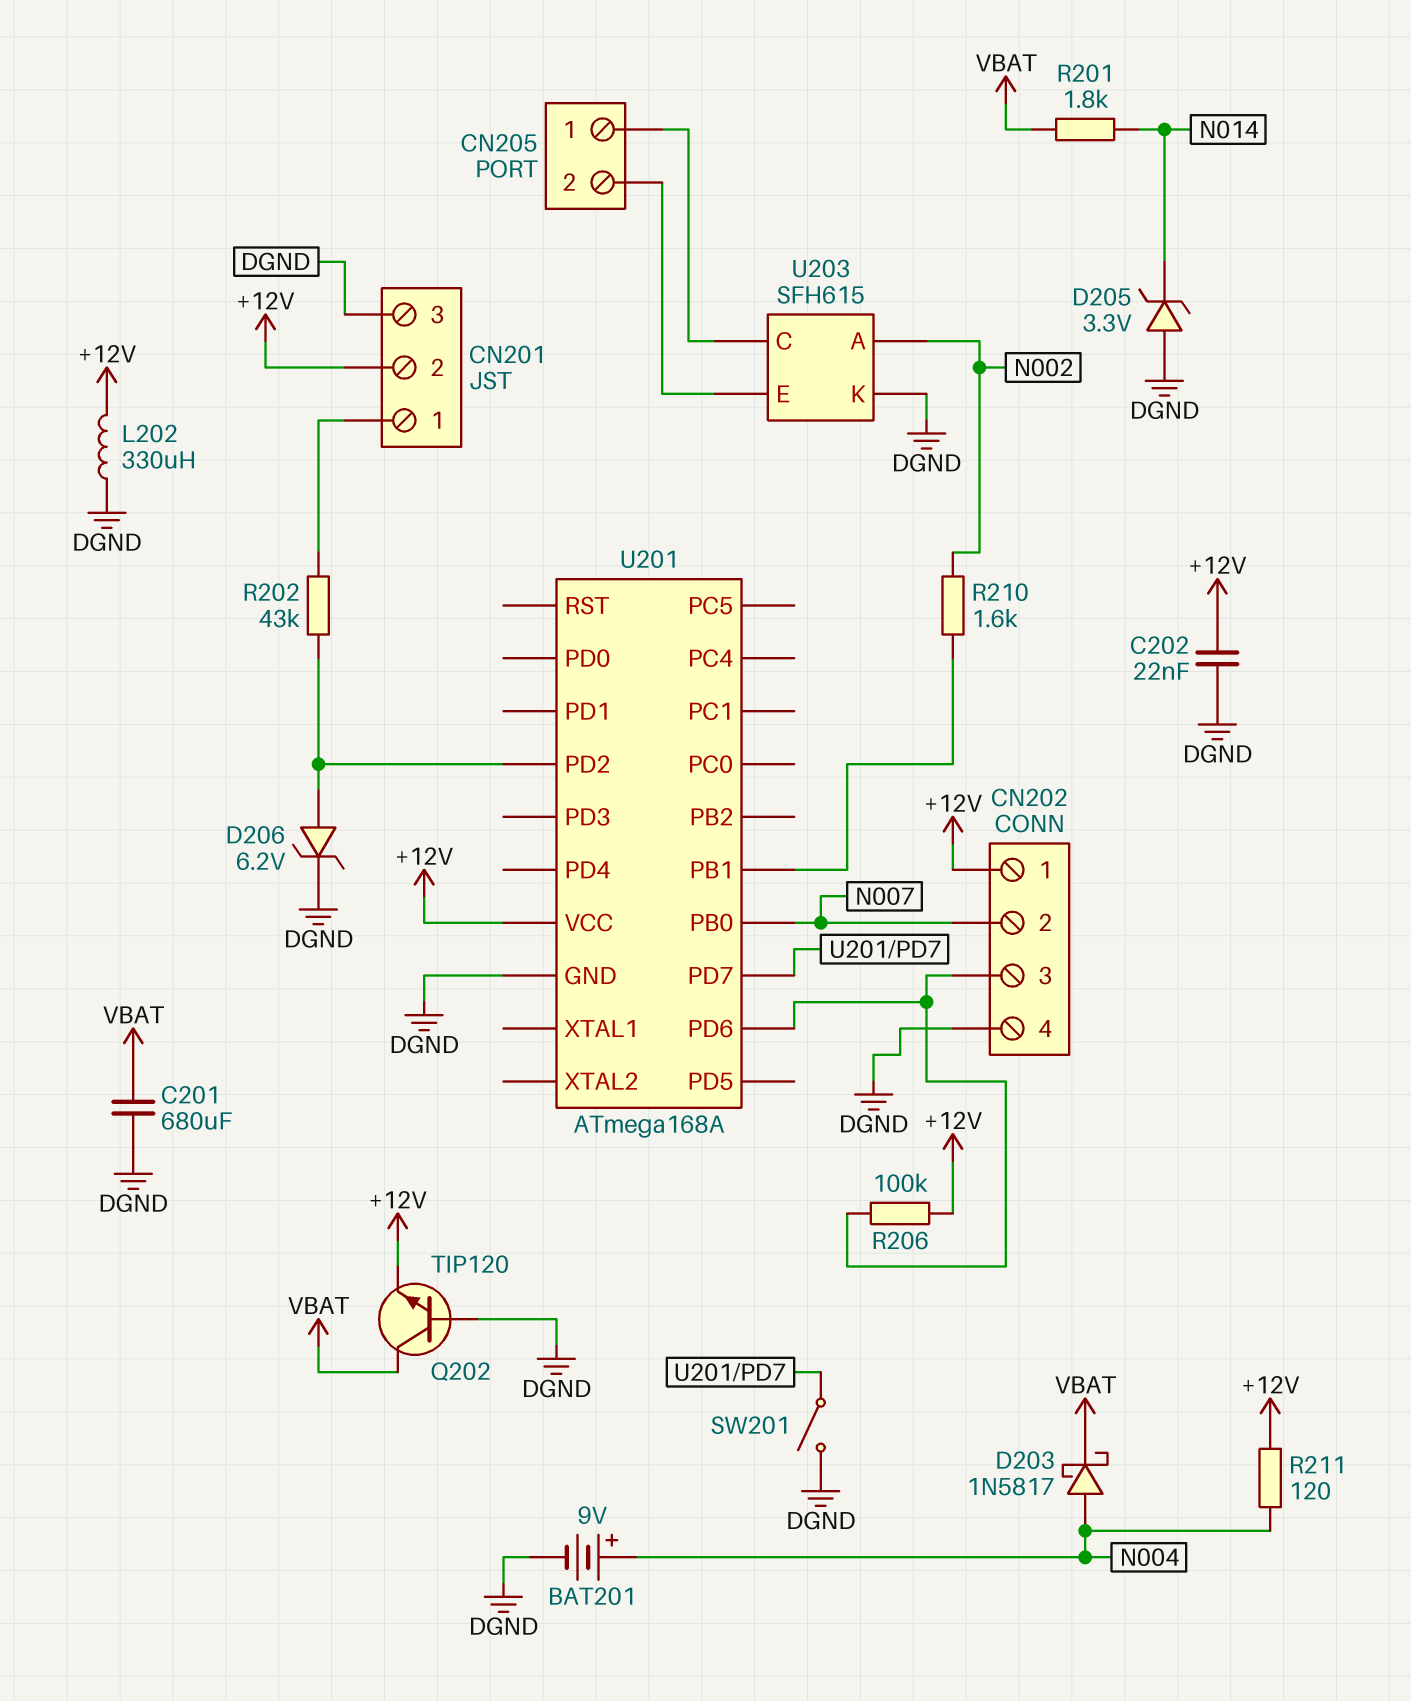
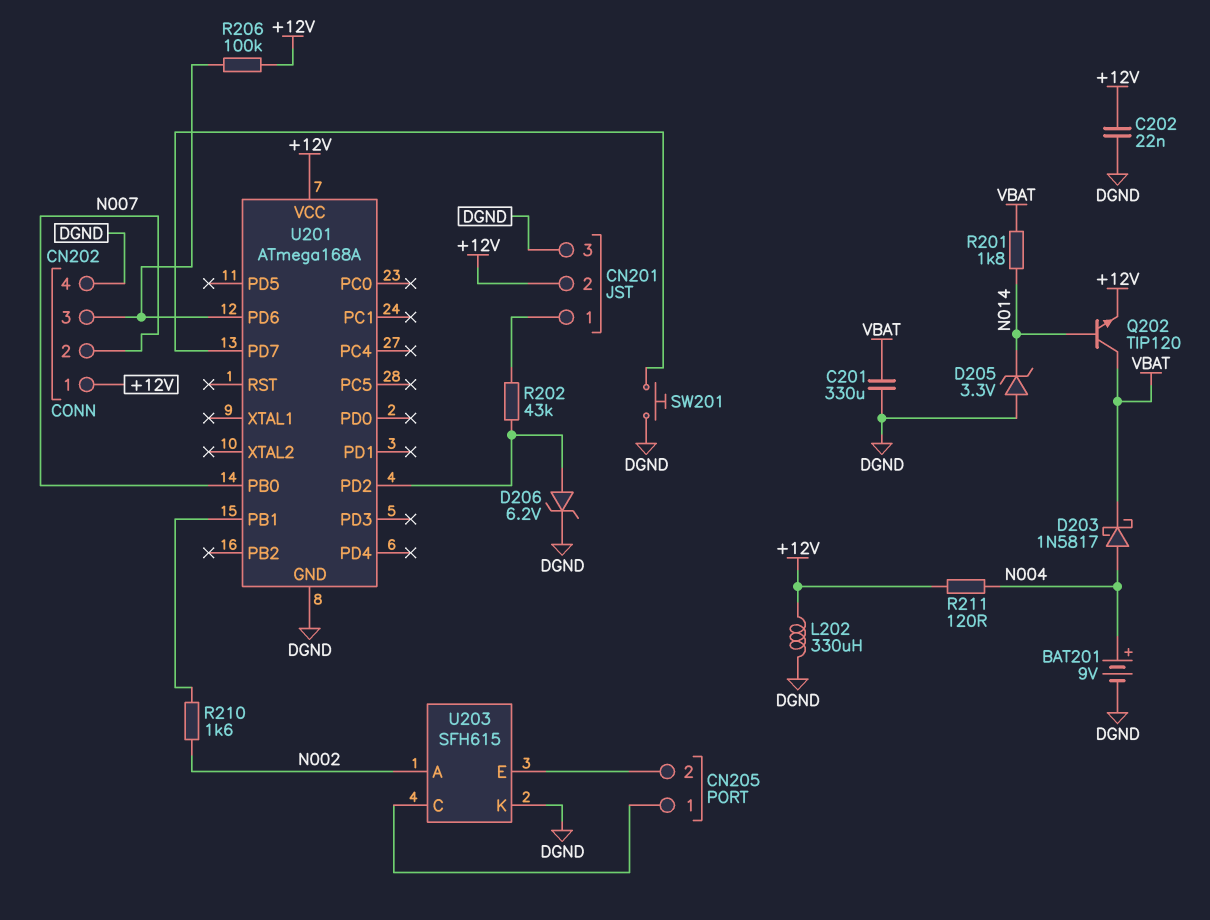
C201: 680uF (DGND, VBAT) -> 330uF (DGND, VBAT)
Q202: NPN TIP120 (B DGND, C VBAT, E +12V) -> NPN TIP120 (B N014, C VBAT, E +12V)
SW201: switch (DGND, U201/PD7) -> button (DGND, U201/PD7)

